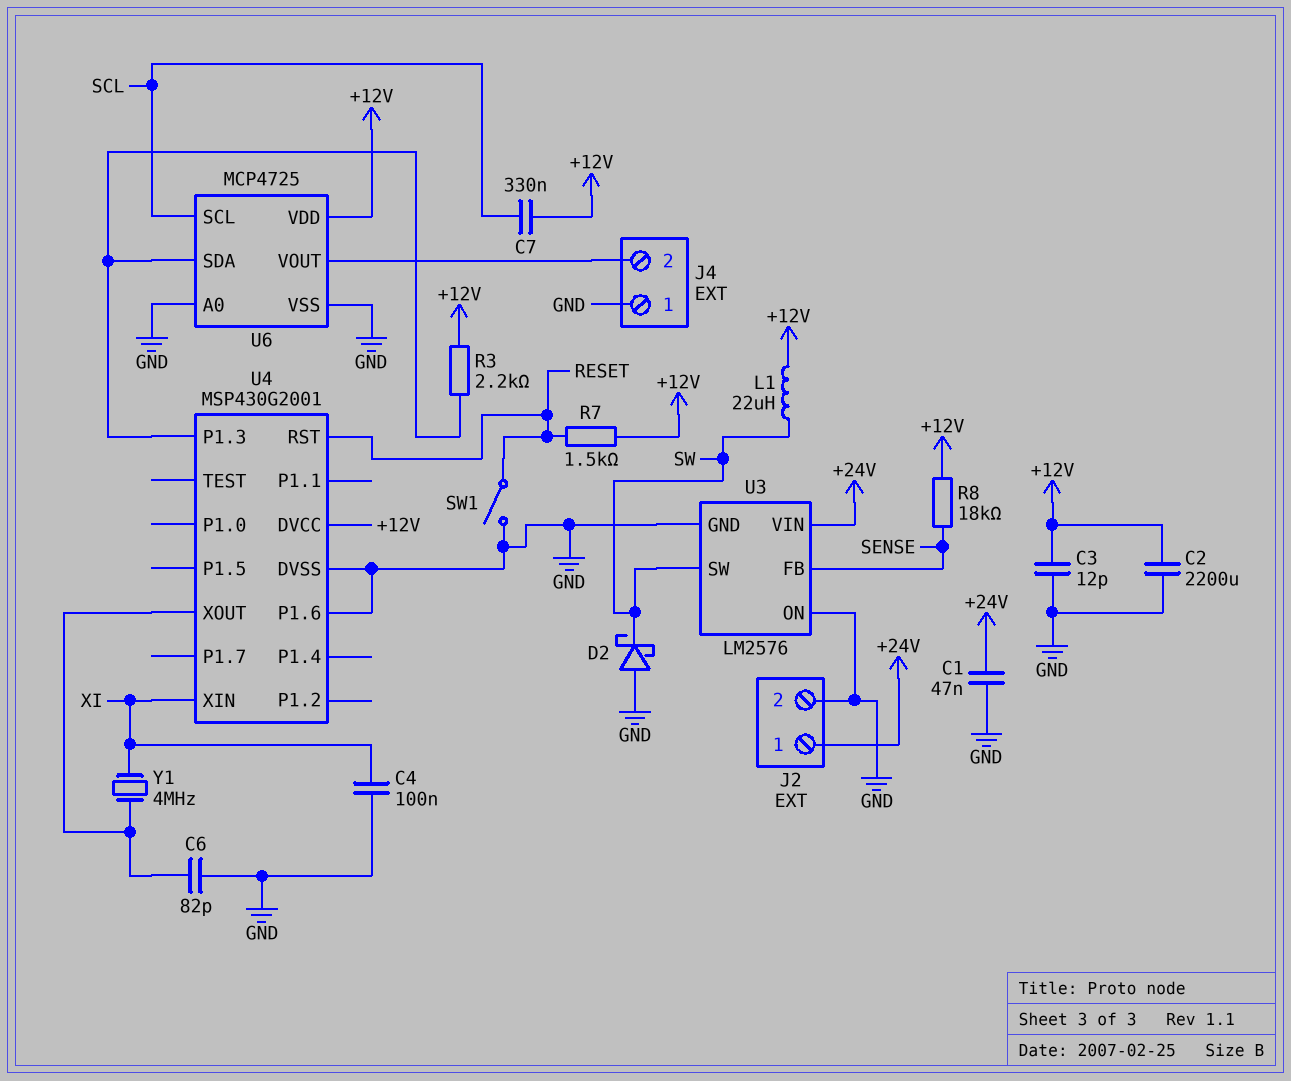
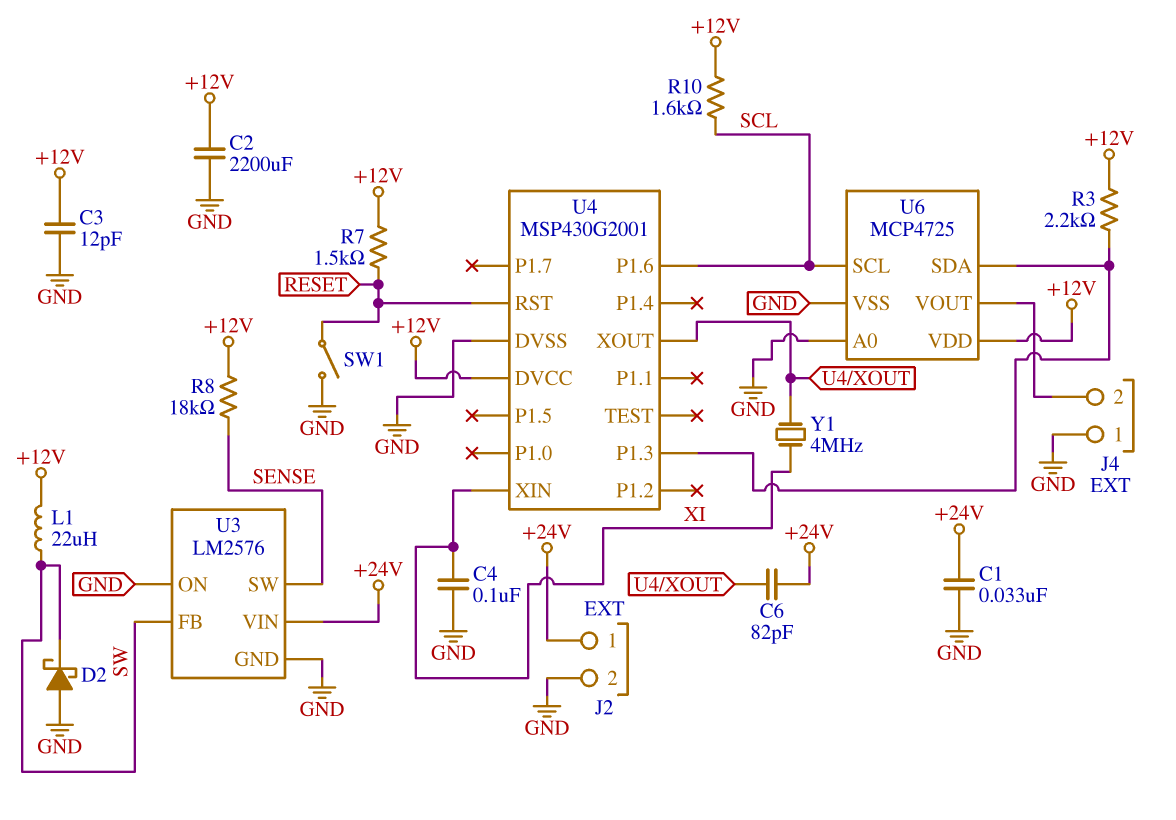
C1: 47nF (+24V, GND) -> 33nF (+24V, GND)
C6: 82pF (GND, U4/XOUT) -> 82pF (+24V, U4/XOUT)
C7: 330nF (+12V, SCL) -> none
R10: none -> 1.6k (+12V, SCL)
U3 pin FB: SENSE -> SW
U3 pin SW: SW -> SENSE
U4 pin P1.6: GND -> SCL

